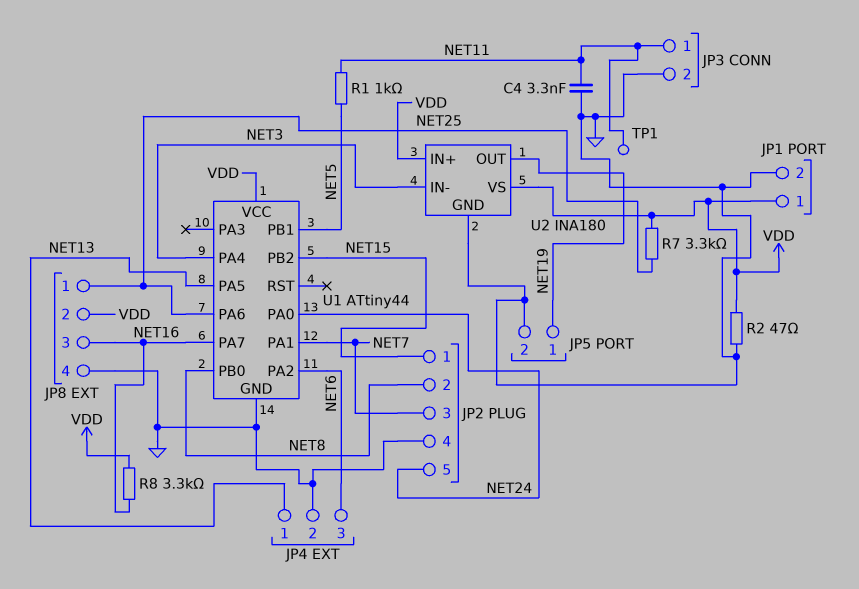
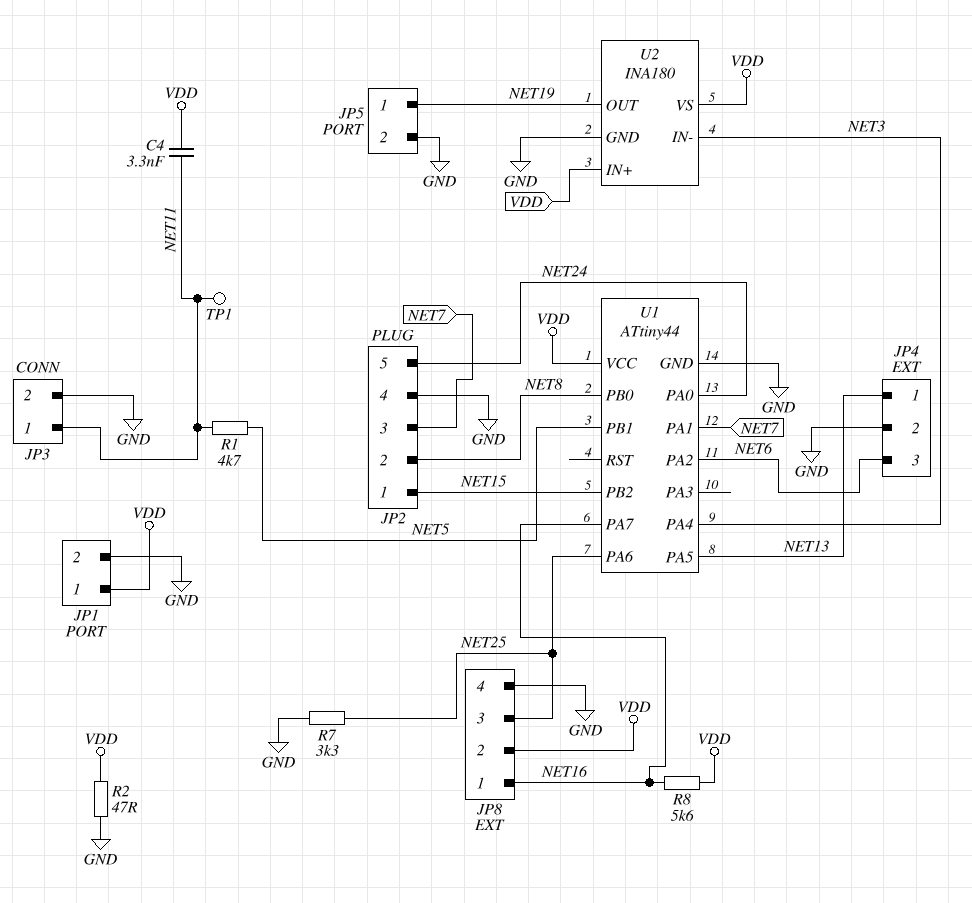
C4: 3.3nF (GND, NET11) -> 3.3nF (NET11, VDD)
JP8 pin 1: NET25 -> NET16
JP8 pin 3: NET16 -> NET25
R1: 1k (NET5, NET11) -> 4.7k (NET5, NET11)
R7: 3.3k (NET25, VDD) -> 3.3k (GND, NET25)
R8: 3.3k (NET16, VDD) -> 5.6k (NET16, VDD)

